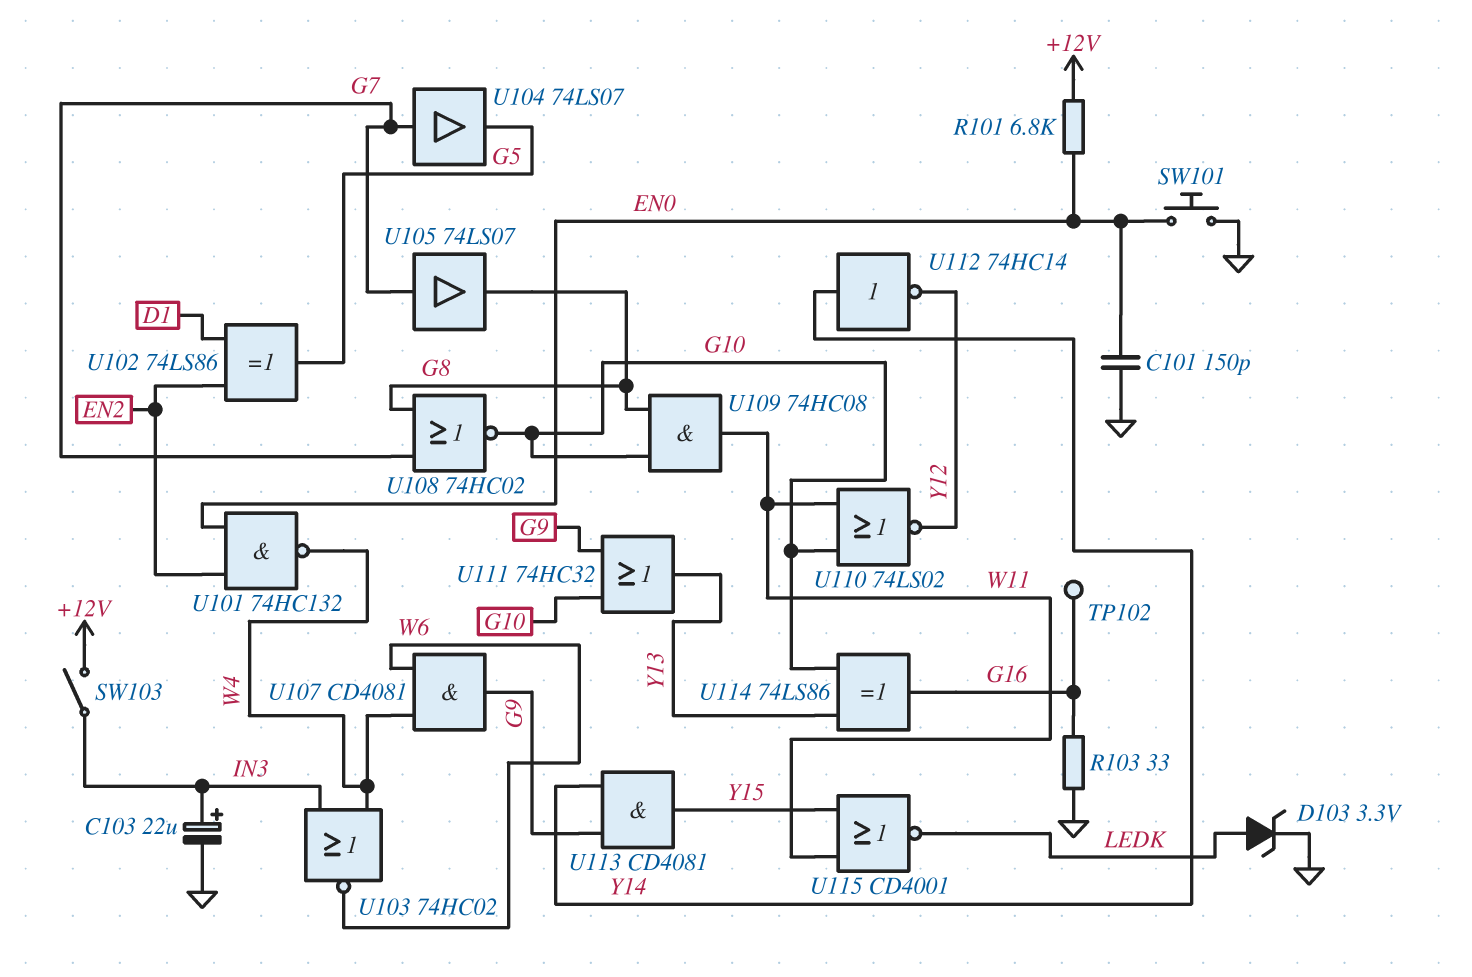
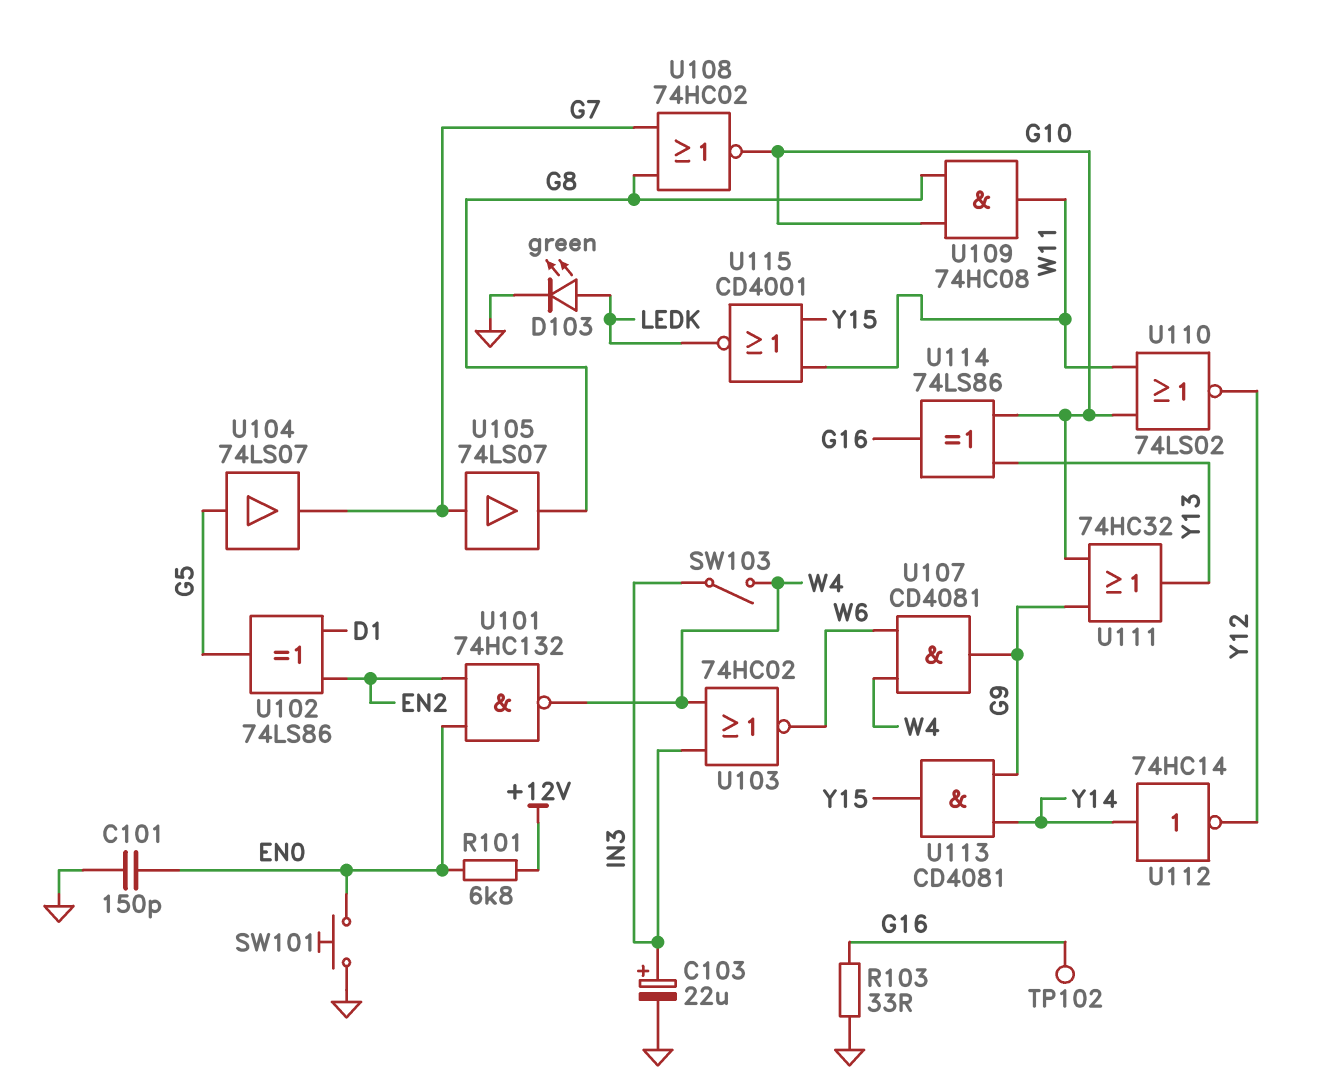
D103: zener 3.3V (A LEDK, K GND) -> LED green (A LEDK, K GND)
SW103: switch (+12V, IN3) -> switch (IN3, W4)
U104: buffer 74LS07 (in G7, out G5) -> buffer 74LS07 (in G5, out G7)

